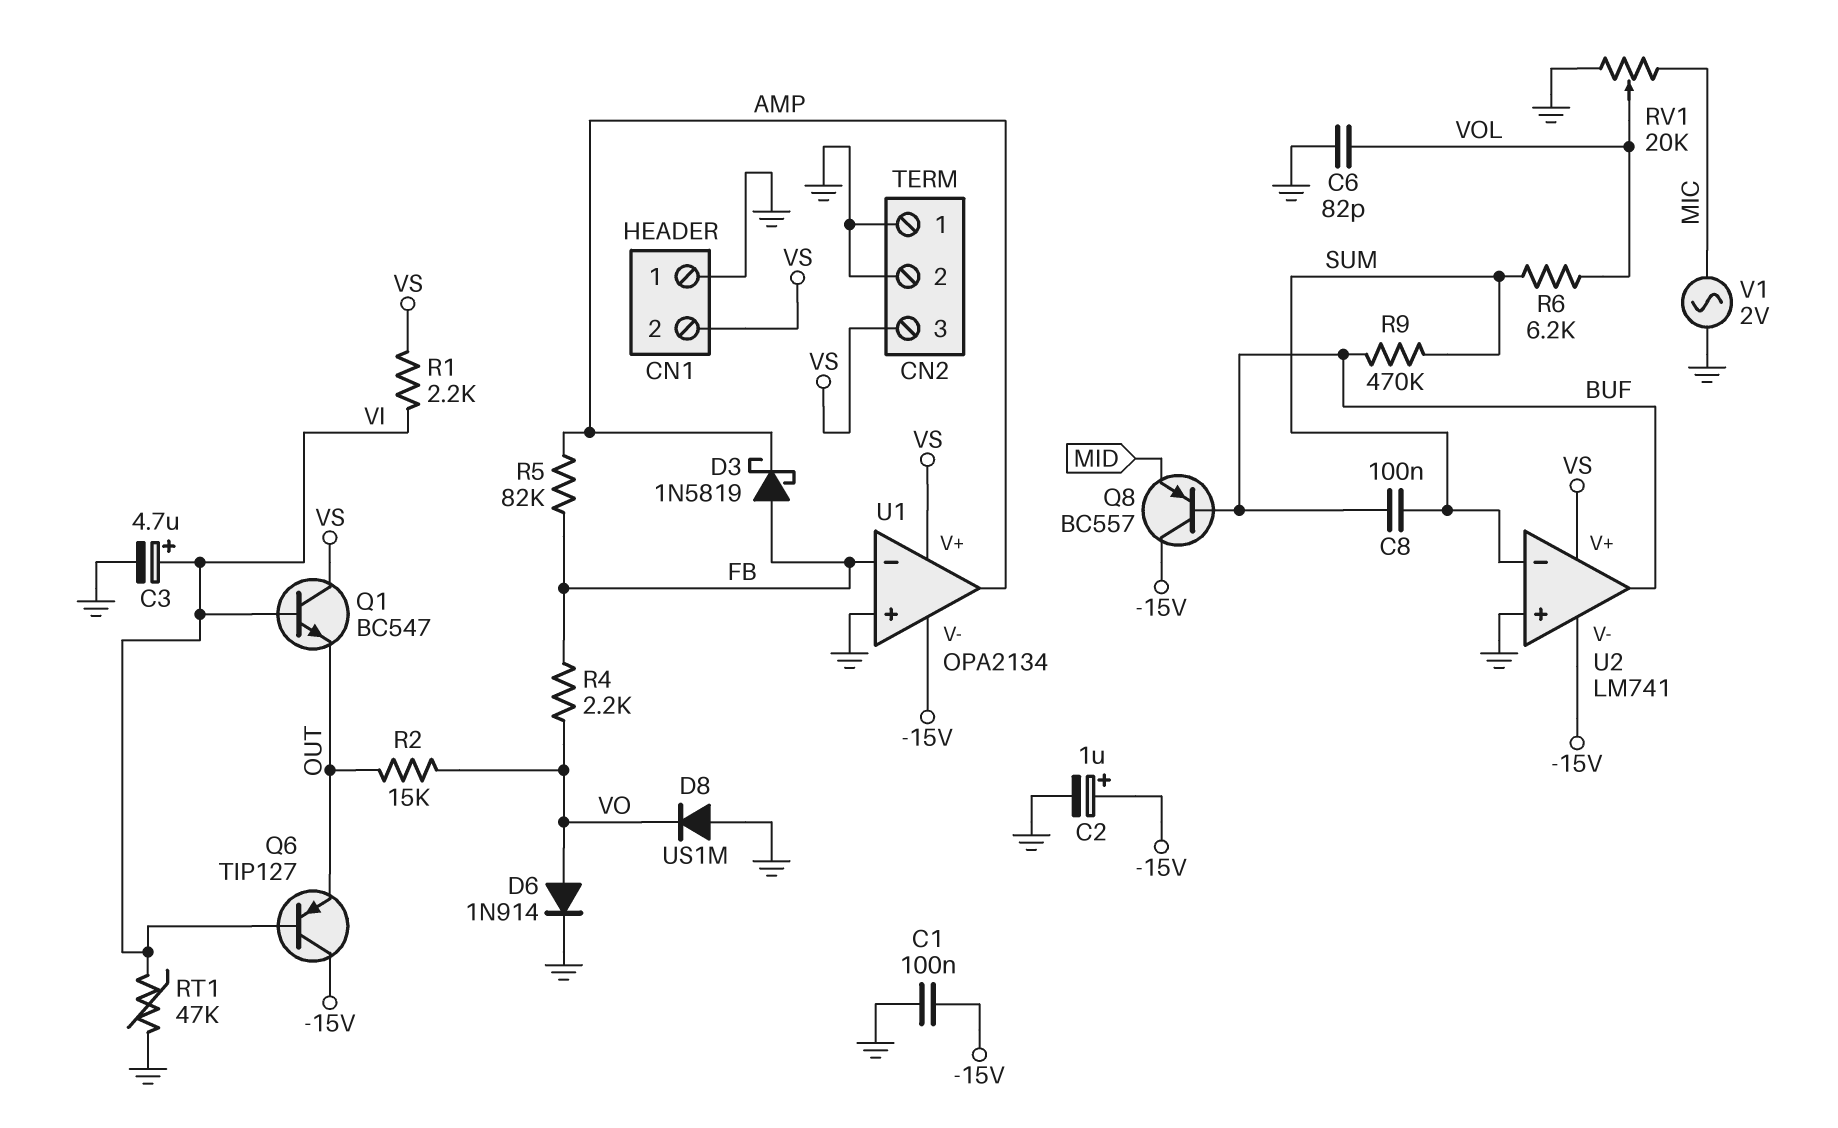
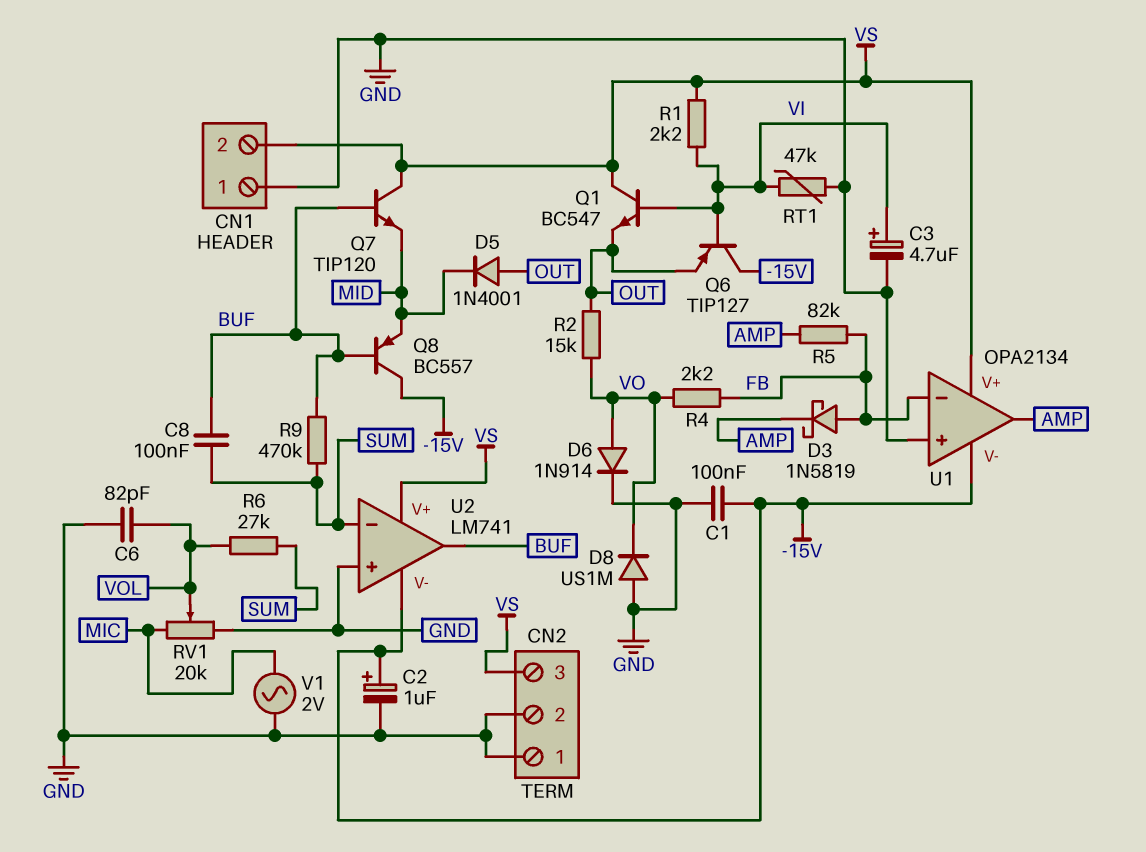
D5: none -> diode 1N4001 (A OUT, K MID)
Q7: none -> NPN TIP120 (B BUF, C VS, E MID)
R6: 6.2k (SUM, VOL) -> 27k (SUM, VOL)

